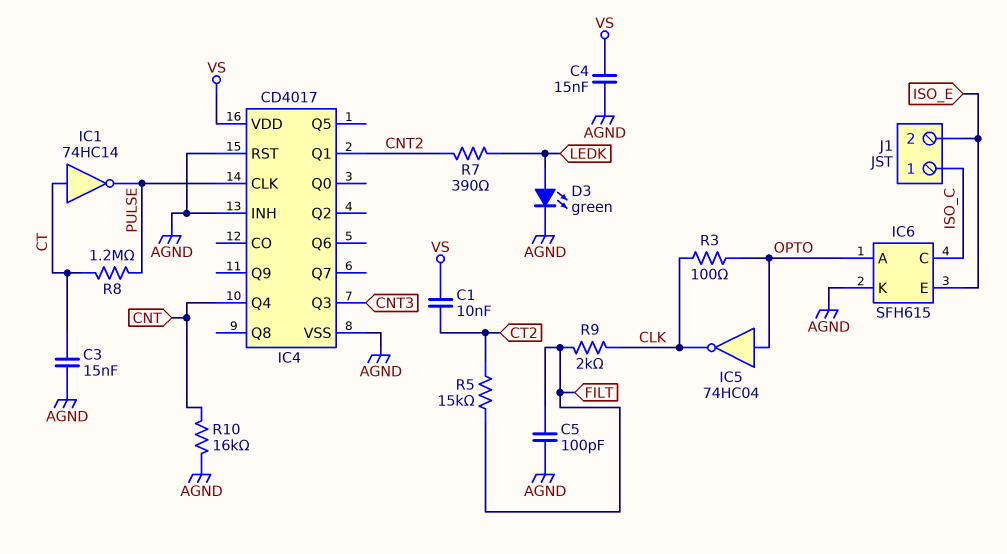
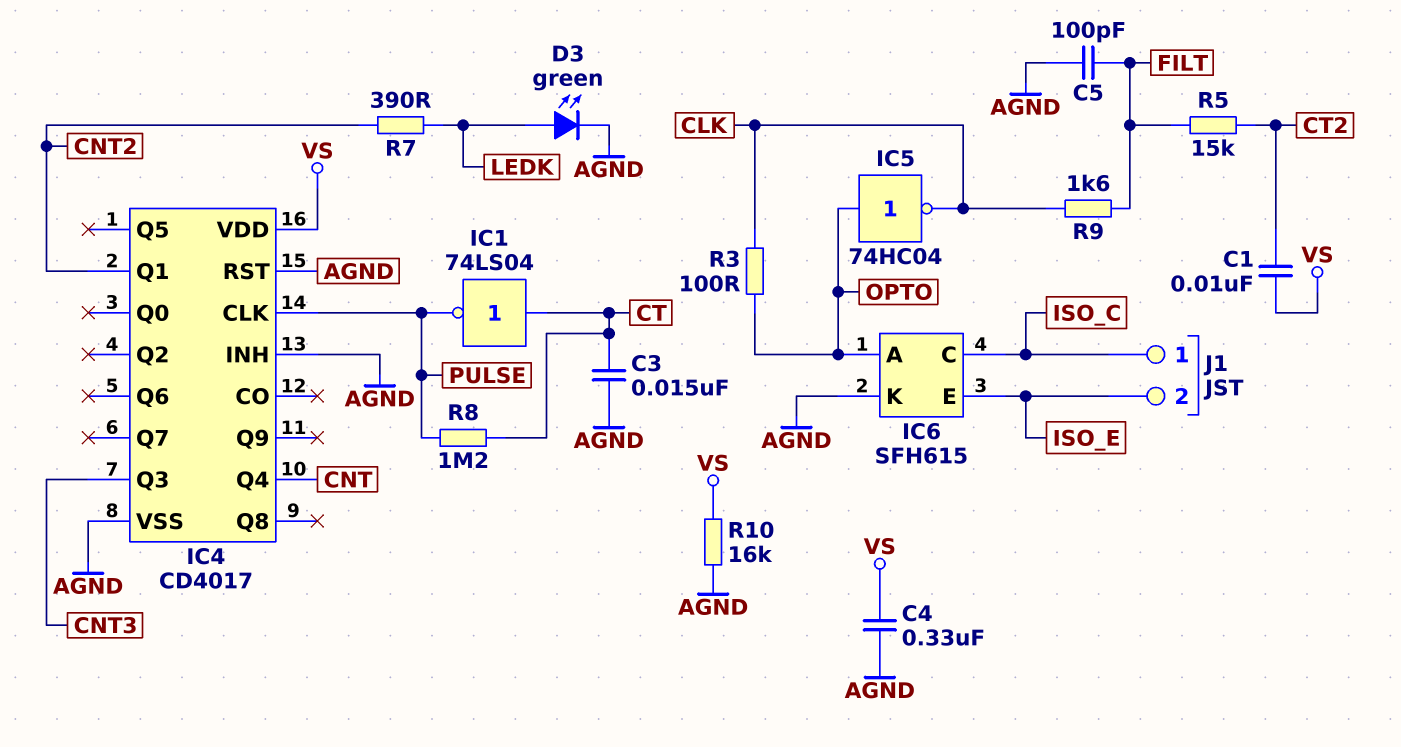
C4: 15nF (AGND, VS) -> 330nF (AGND, VS)
IC1: NOT 74HC14 (in CT, out PULSE) -> NOT 74LS04 (in CT, out PULSE)
R9: 2k (CLK, FILT) -> 1.6k (CLK, FILT)
R10: 16k (AGND, CNT) -> 16k (AGND, VS)

